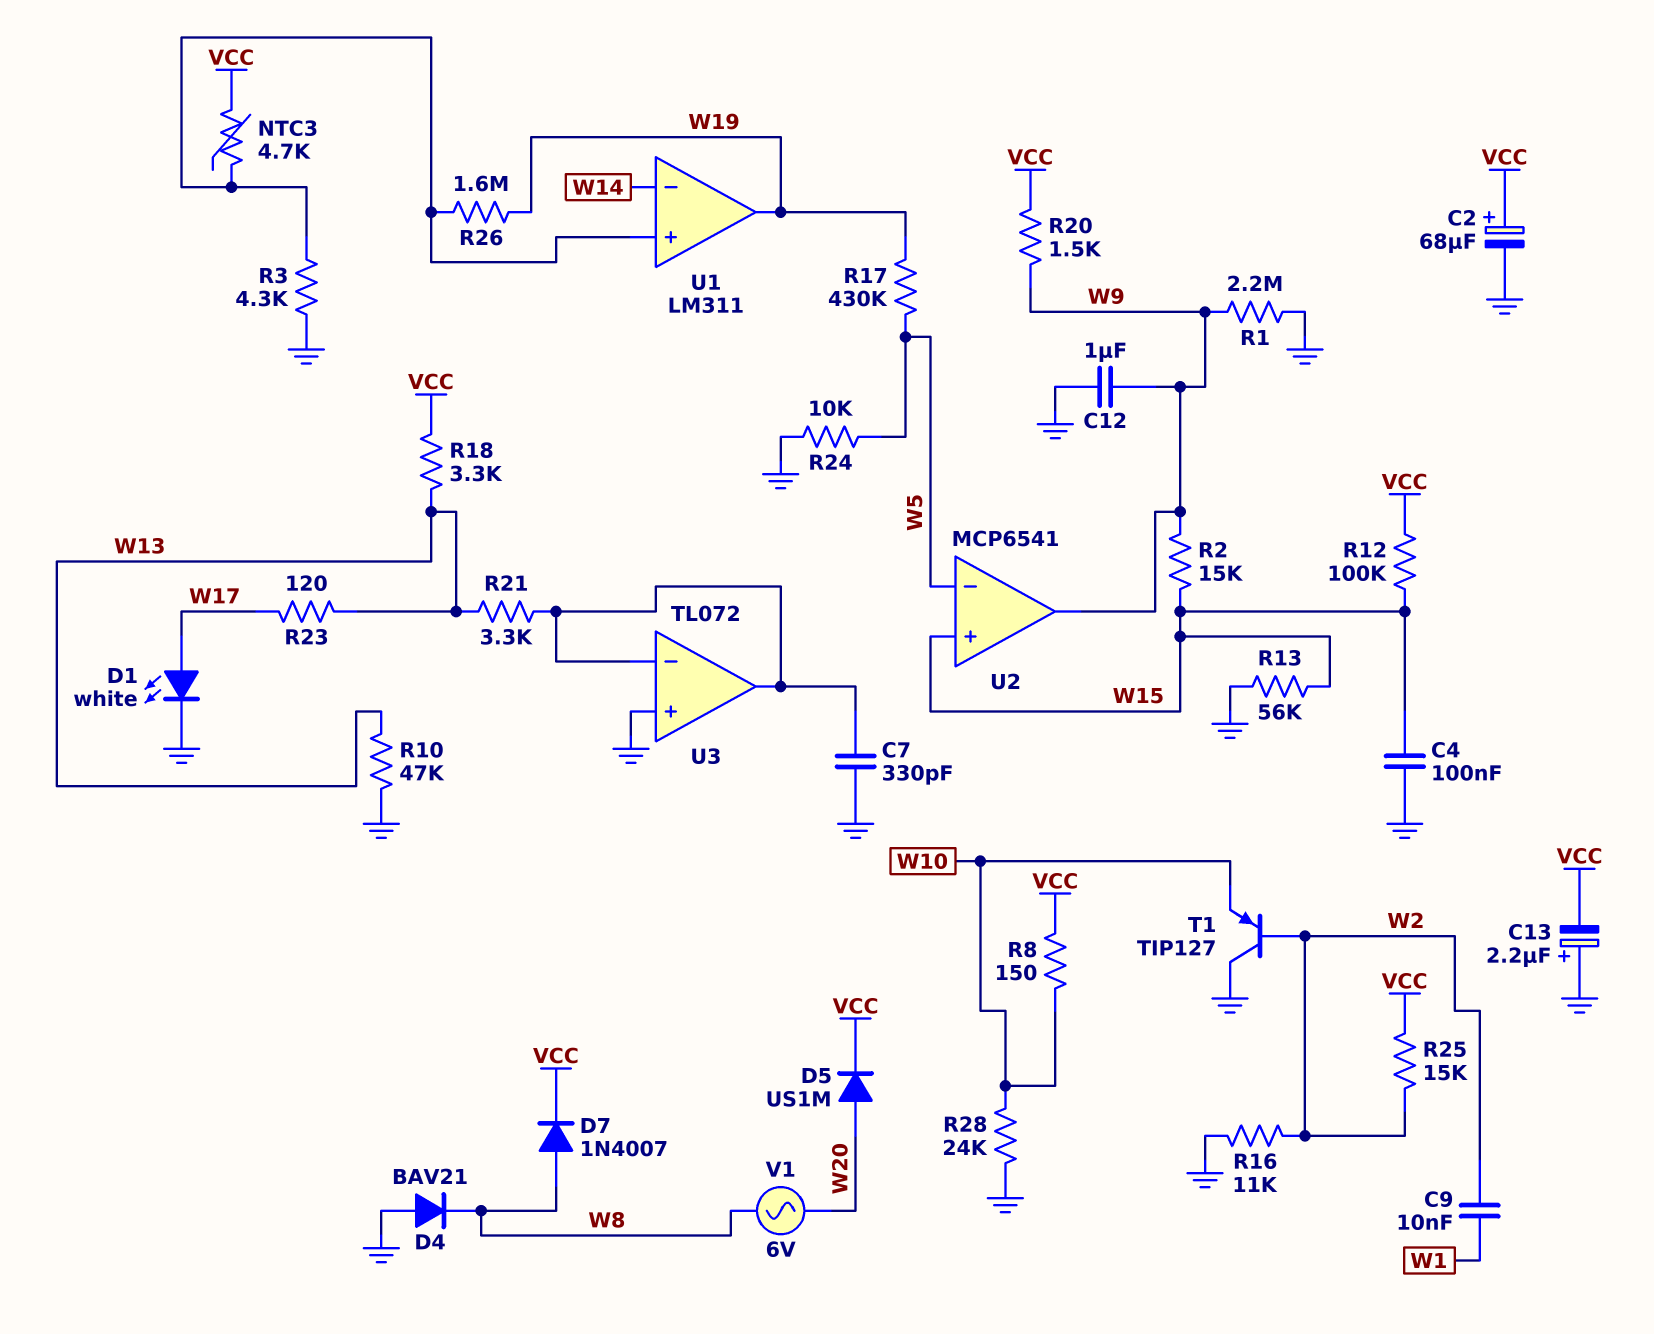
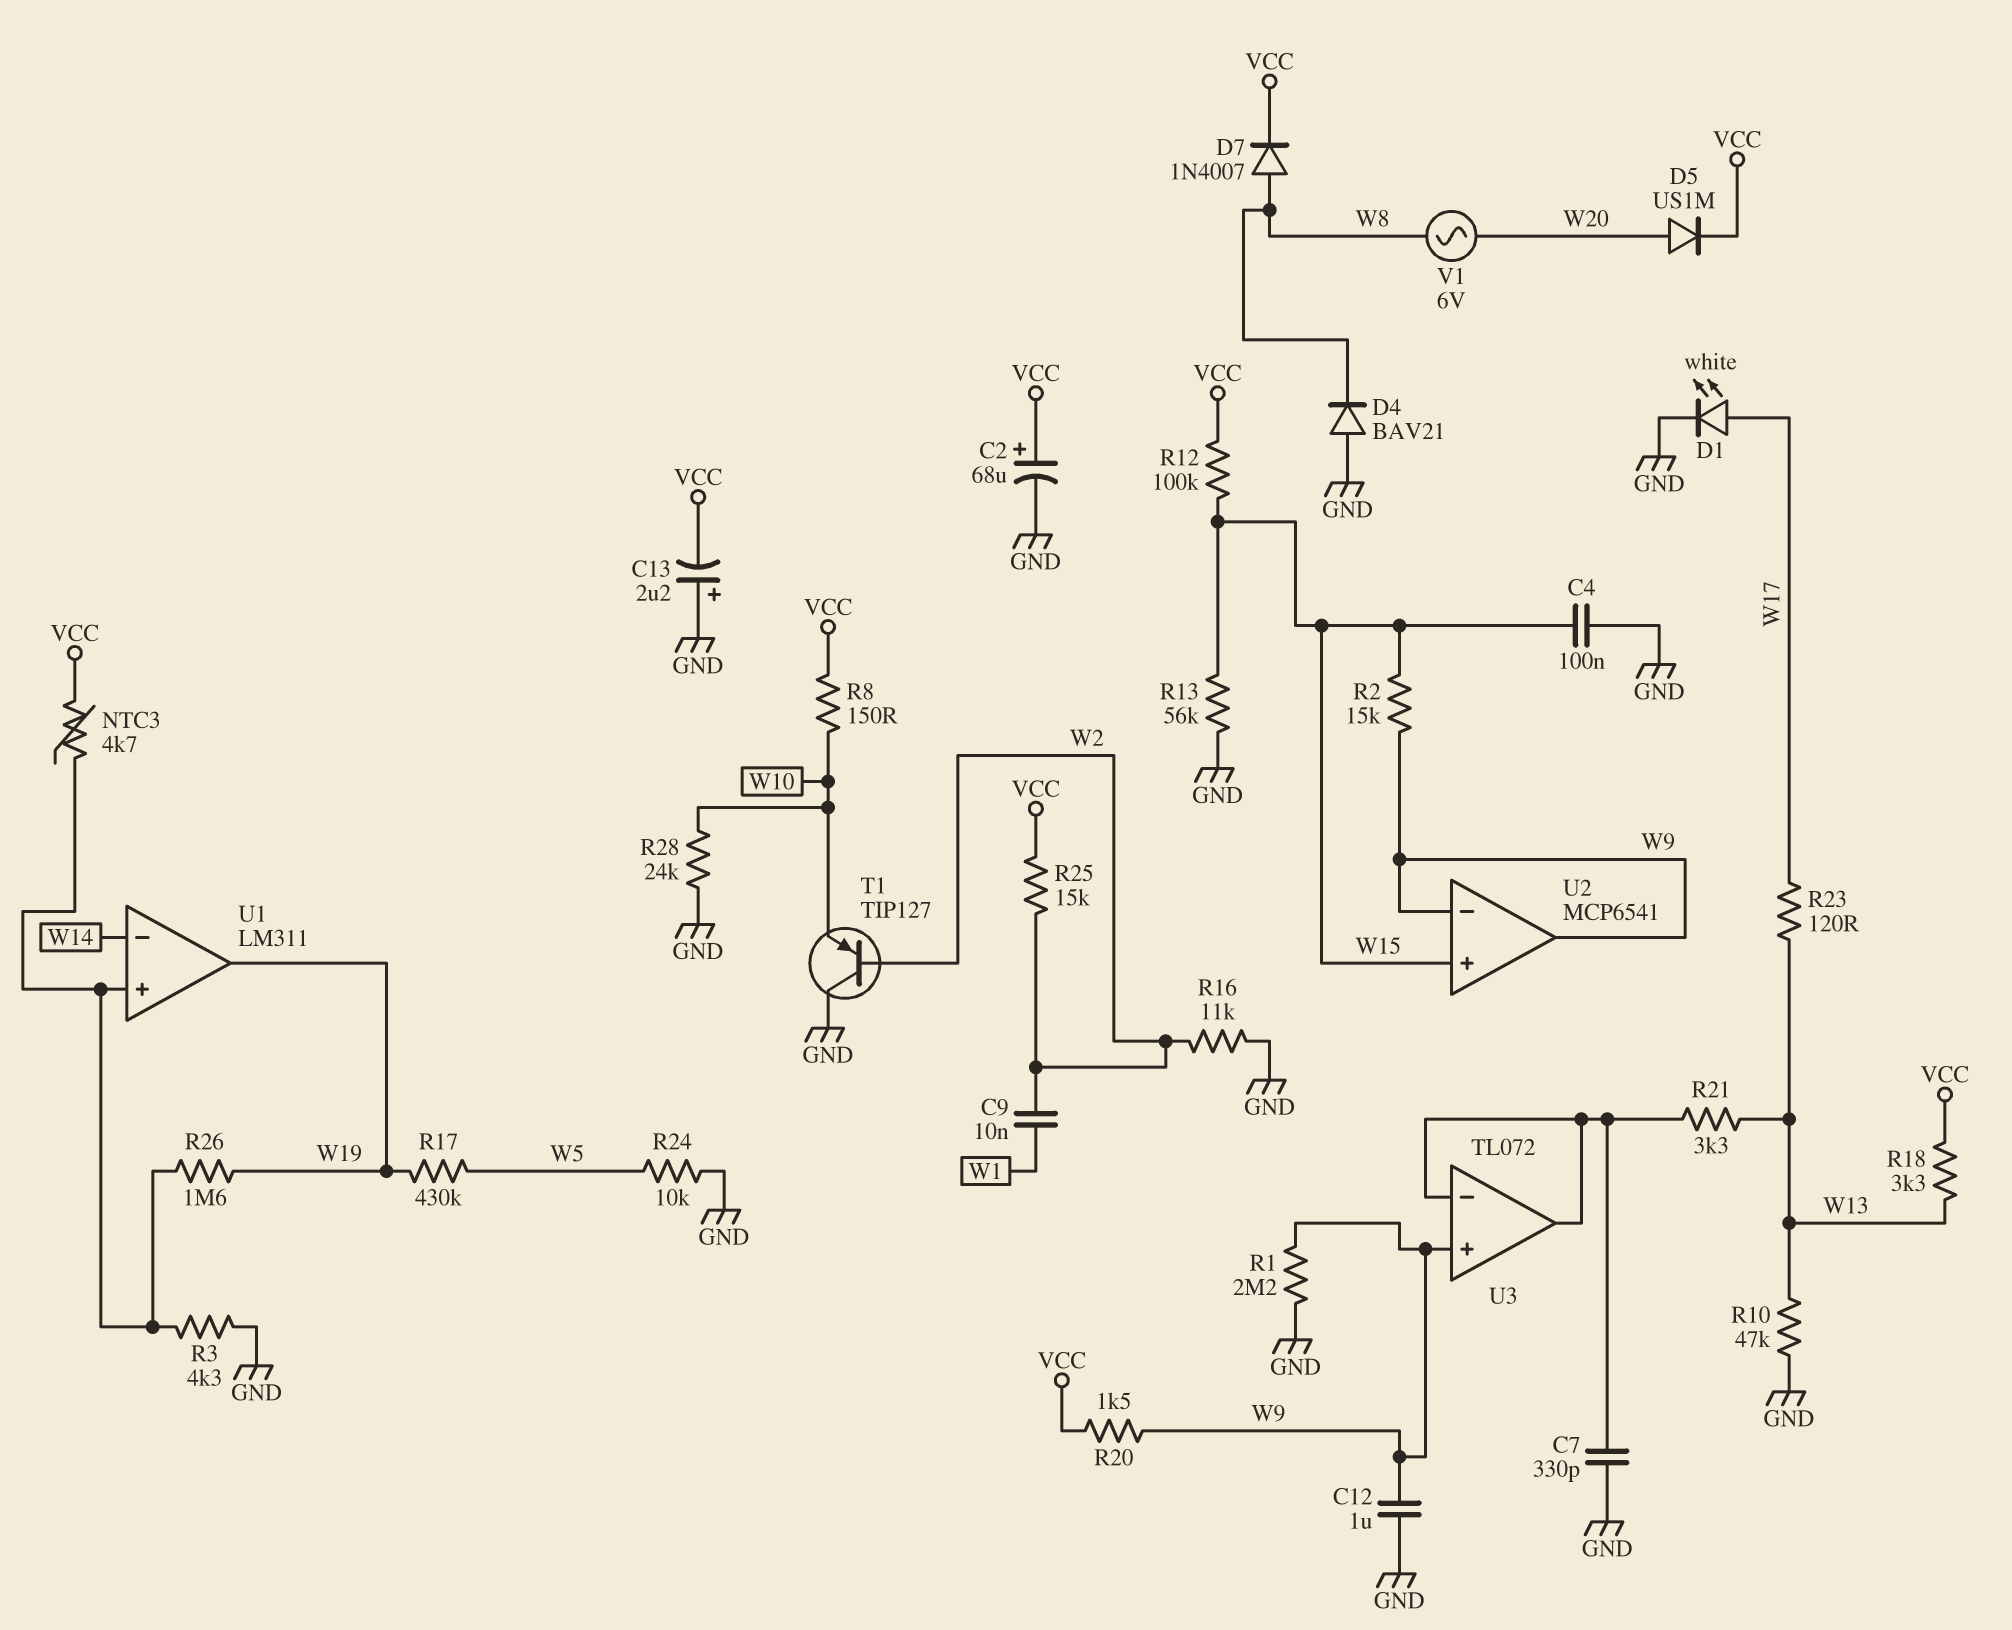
U2 pin in-: W5 -> W9
U3 pin in+: GND -> W9

